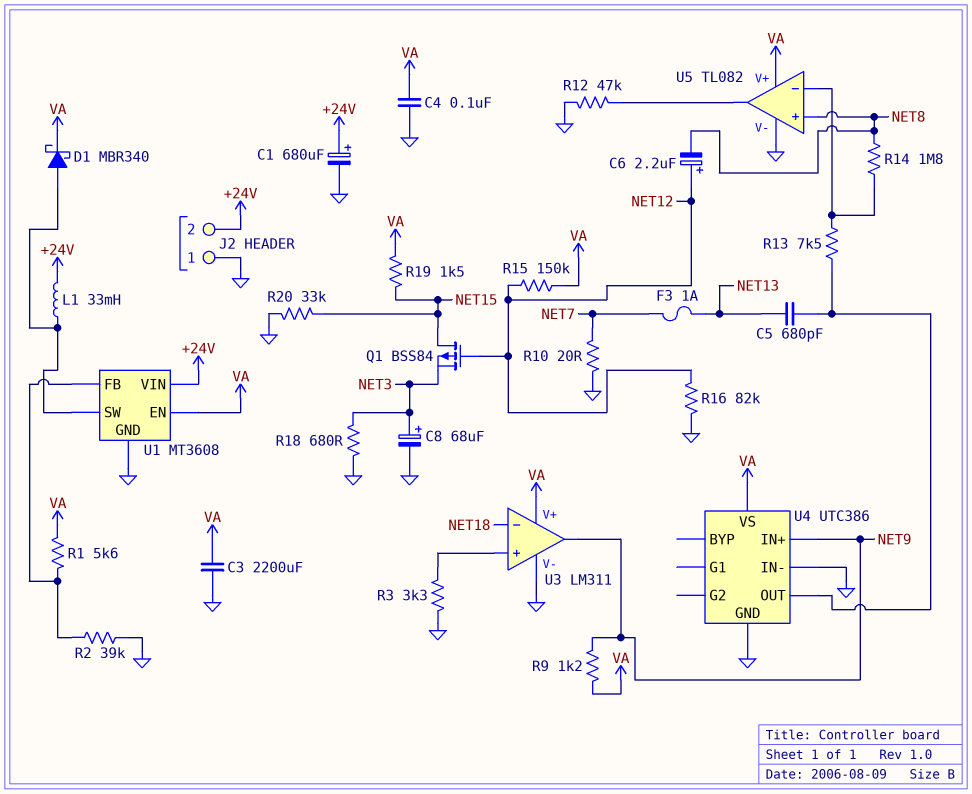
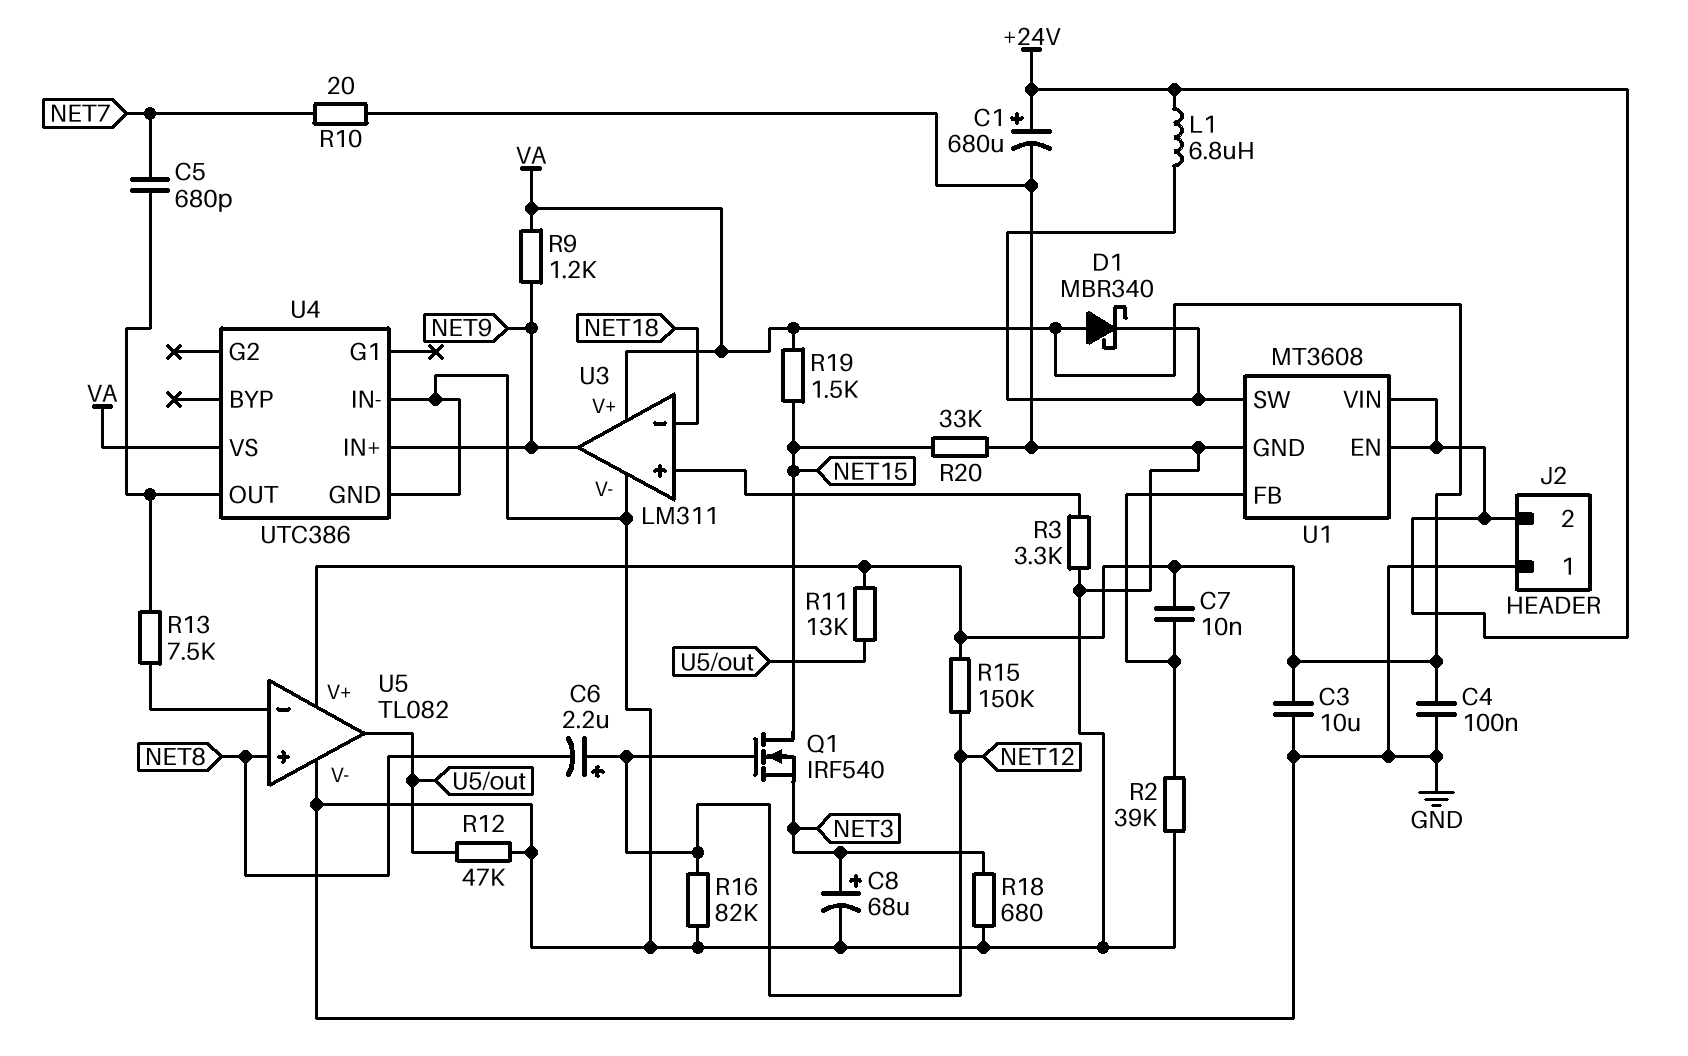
C3: 2200uF (GND, VA) -> 10uF (GND, VA)
C5: 680pF (NET13, U4/OUT) -> 680pF (NET7, U4/OUT)
C7: none -> 10nF (U1/FB, VA)
D1: schottky MBR340 (A U1/SW, K VA) -> schottky MBR340 (A VA, K U1/SW)
F3: 1A (NET7, NET13) -> none
L1: 33mH (+24V, U1/SW) -> 6.8uH (+24V, U1/SW)
Q1: PMOS BSS84 (G NET12, D NET15, S NET3) -> NMOS IRF540 (G NET12, D NET15, S NET3)
R1: 5.6k (U1/FB, VA) -> none
R11: none -> 13k (U5/out, VA)
R14: 1.8M (NET8, U5/in-) -> none
U1 pin EN: VA -> +24V

